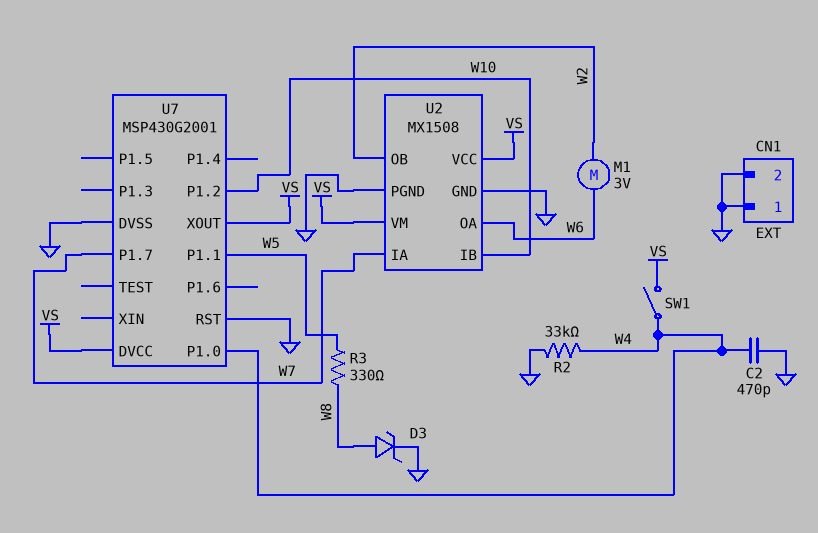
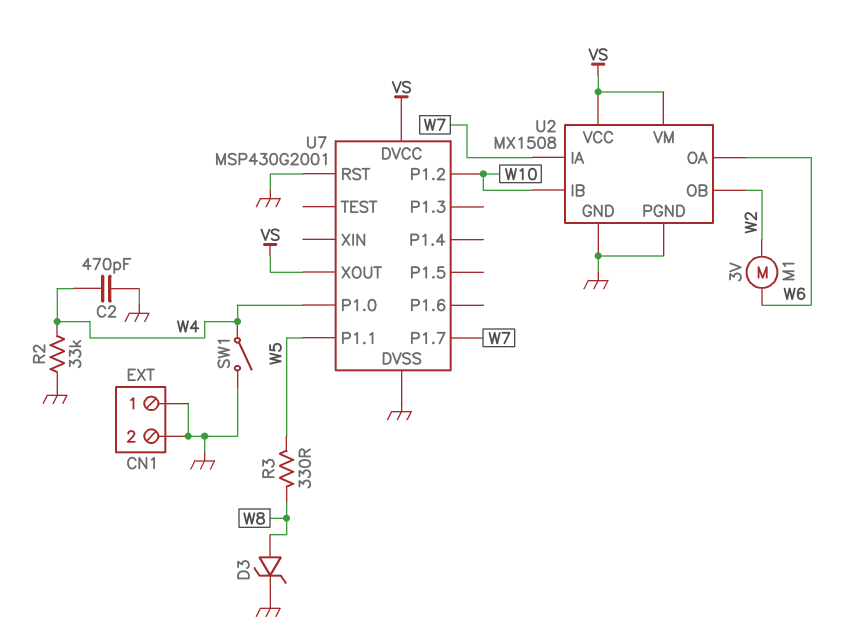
SW1: switch (VS, W4) -> switch (GND, W4)

